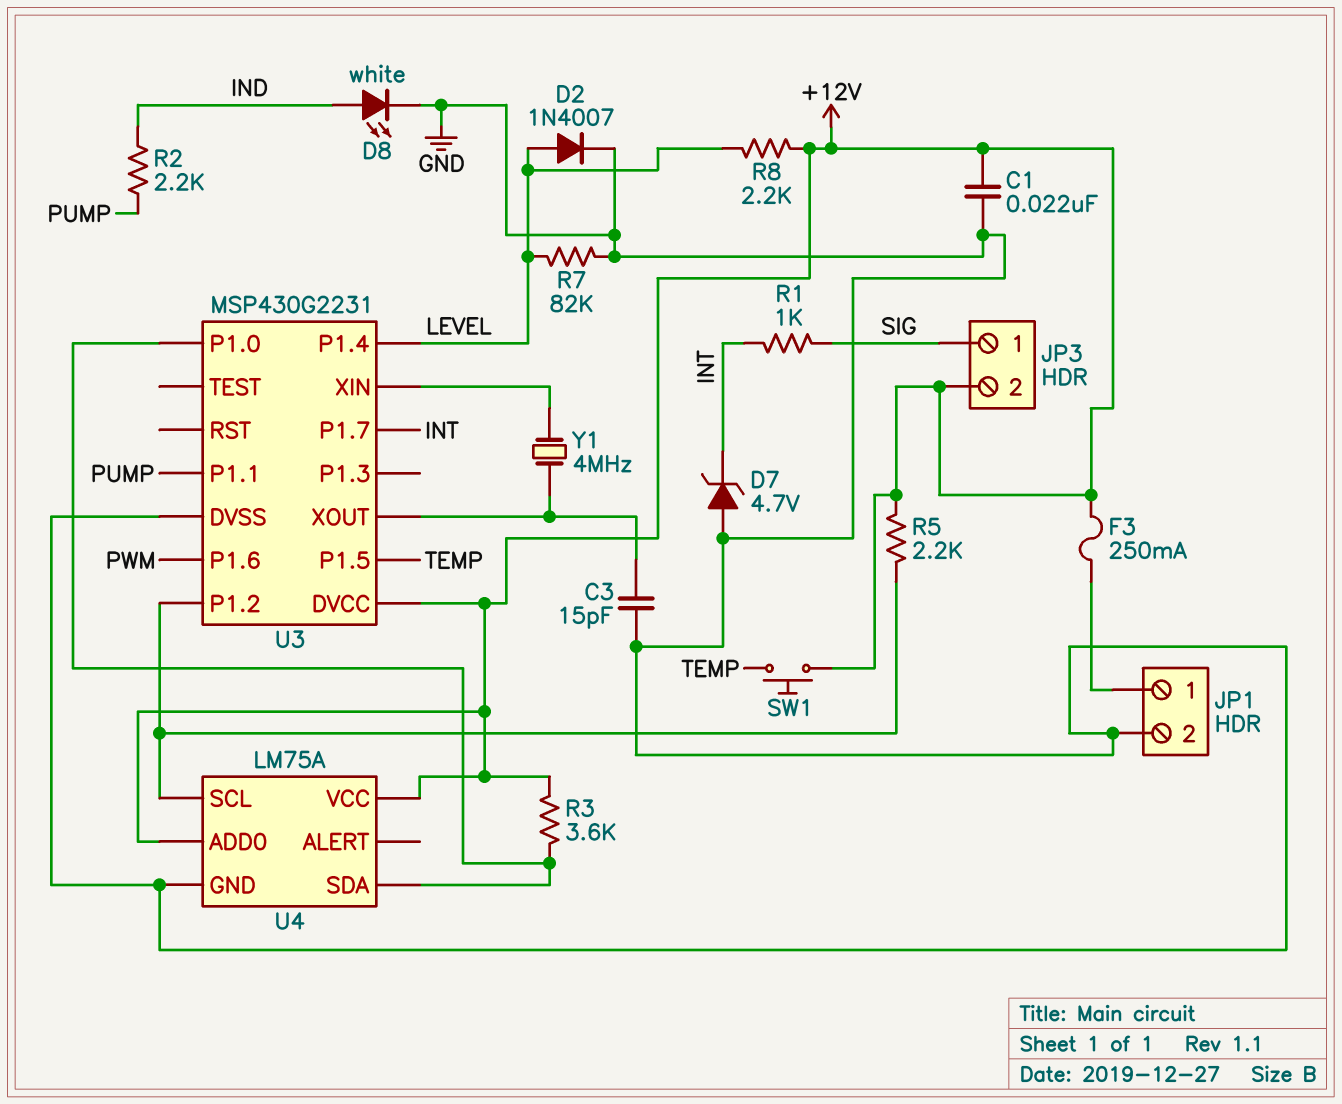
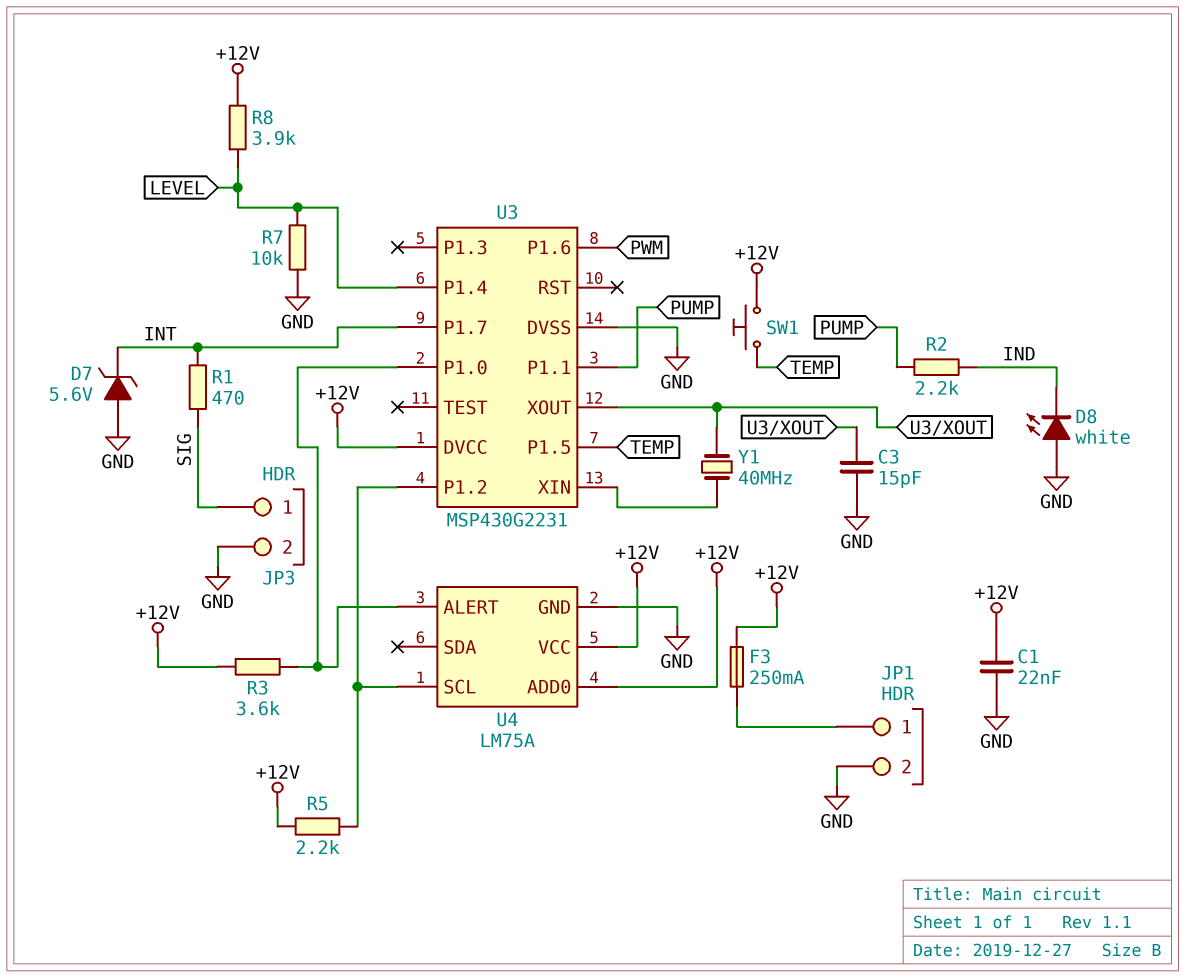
D2: diode 1N4007 (A LEVEL, K GND) -> none
D7: zener 4.7V (A GND, K INT) -> zener 5.6V (A GND, K INT)
D8: LED white (A IND, K GND) -> LED white (A GND, K IND)
JP3 pin 2: +12V -> GND
R1: 1k (INT, SIG) -> 470 (INT, SIG)
R7: 82k (GND, LEVEL) -> 10k (GND, LEVEL)
R8: 2.2k (+12V, LEVEL) -> 3.9k (+12V, LEVEL)
U4 pin ALERT: none -> U3/P1.0
U4 pin SDA: U3/P1.0 -> none
Y1: 4MHz (U3/XIN, U3/XOUT) -> 40MHz (U3/XIN, U3/XOUT)

